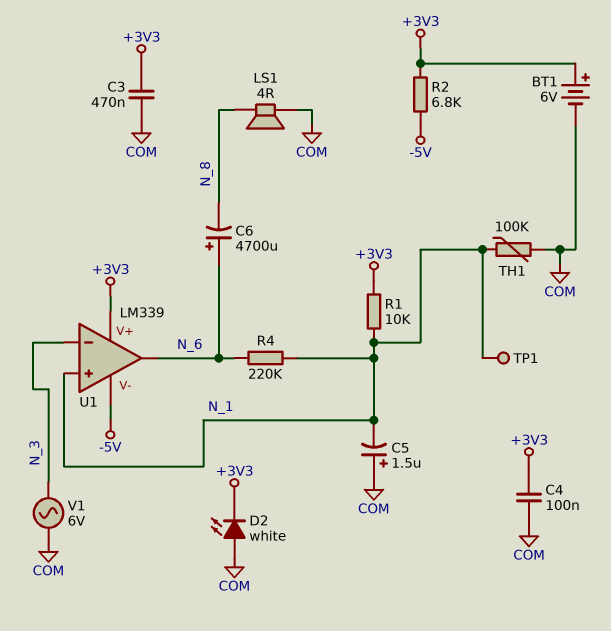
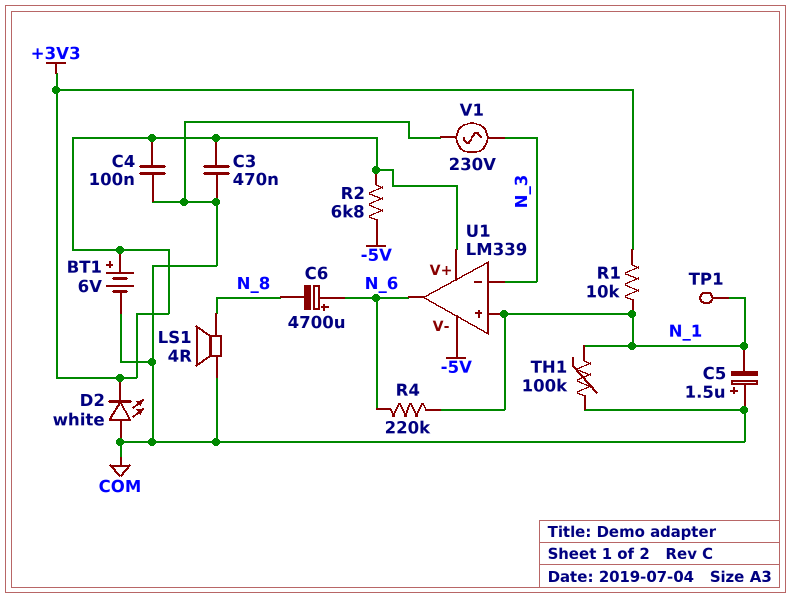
V1: AC 6V (COM, N_3) -> AC 230V (COM, N_3)

